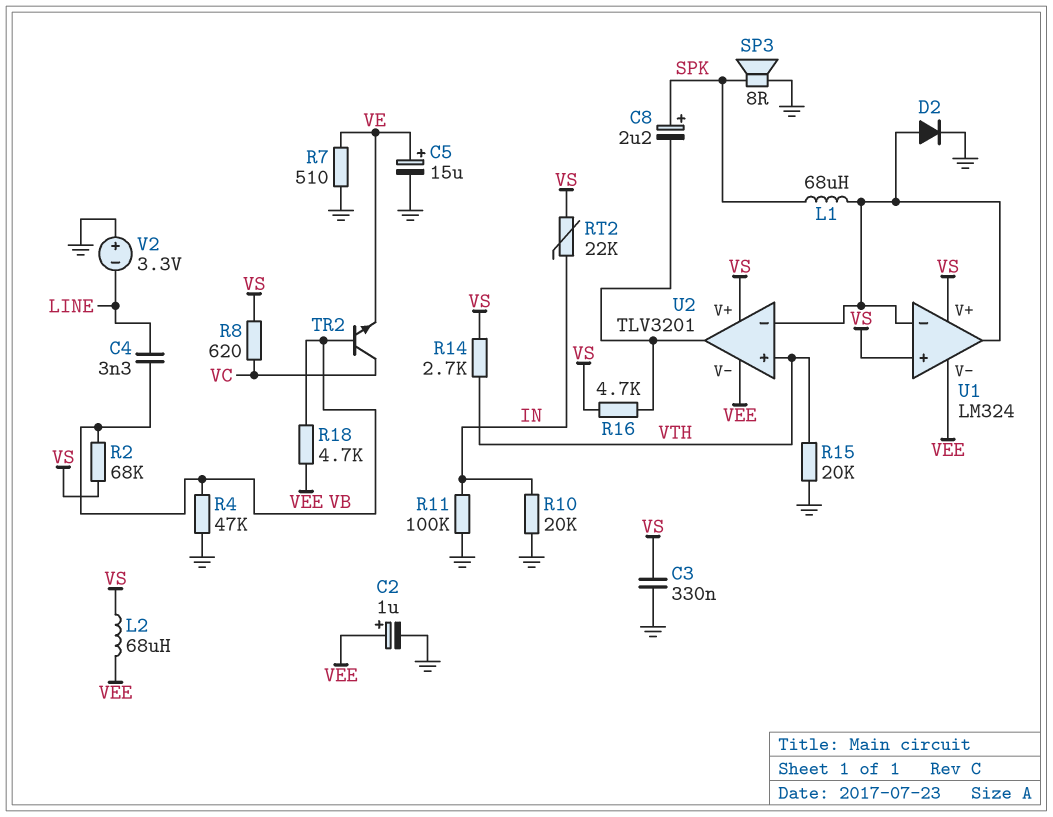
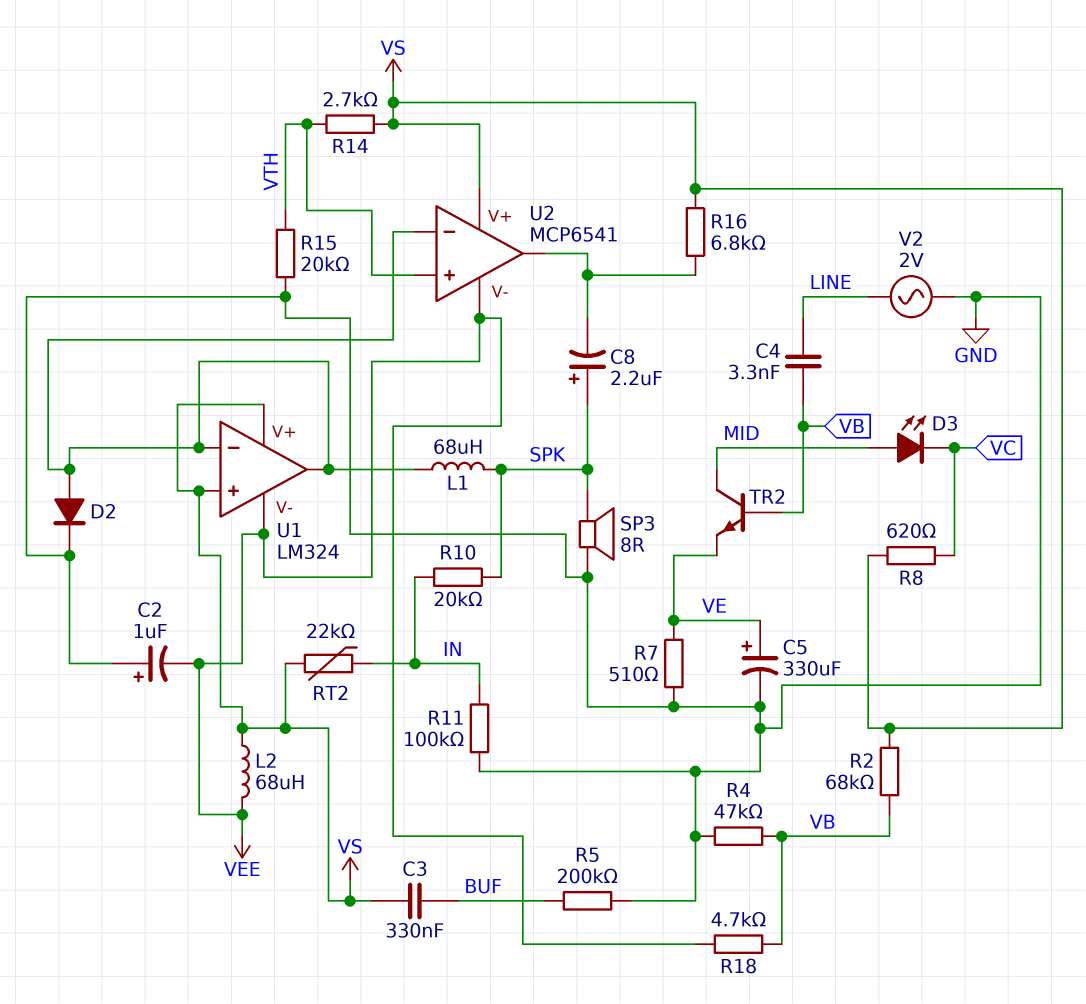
C2: 1uF (plus VEE, minus GND) -> 1uF (plus GND, minus VEE)
C3: 330nF (GND, VS) -> 330nF (BUF, VS)
C5: 15uF (plus VE, minus GND) -> 330uF (plus VE, minus GND)
D3: none -> LED (A MID, K VC)
R5: none -> 200k (BUF, GND)
R10: 20k (GND, IN) -> 20k (IN, SPK)
R16: 4.7k (U2/out, VS) -> 6.8k (U2/out, VS)
TR2: NPN (B VB, C VC, E VE) -> NPN (B VB, C MID, E VE)
U2: TLV3201 -> MCP6541
V2: 3.3V (plus GND, minus LINE) -> AC 2V (GND, LINE)

